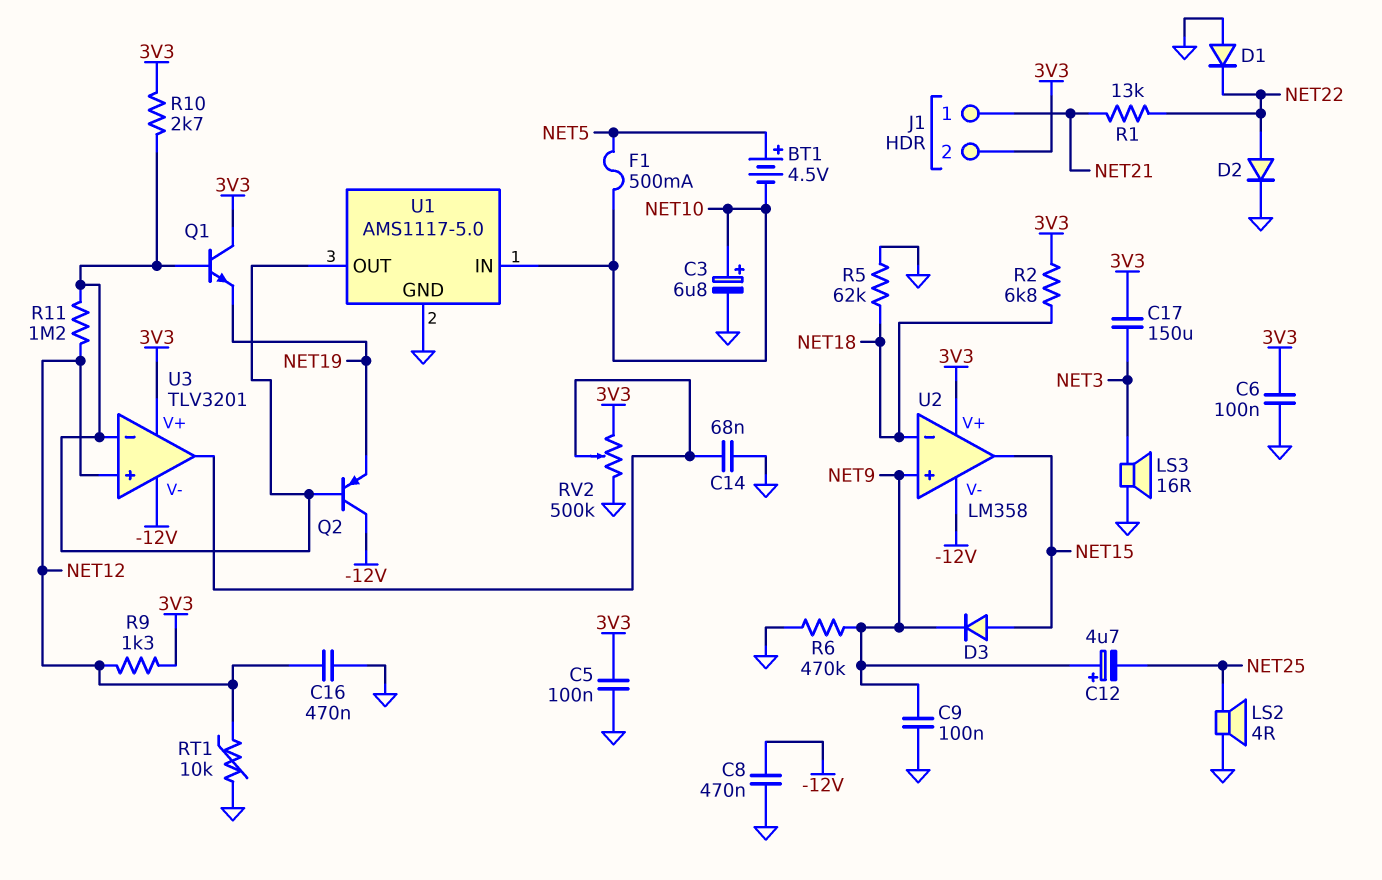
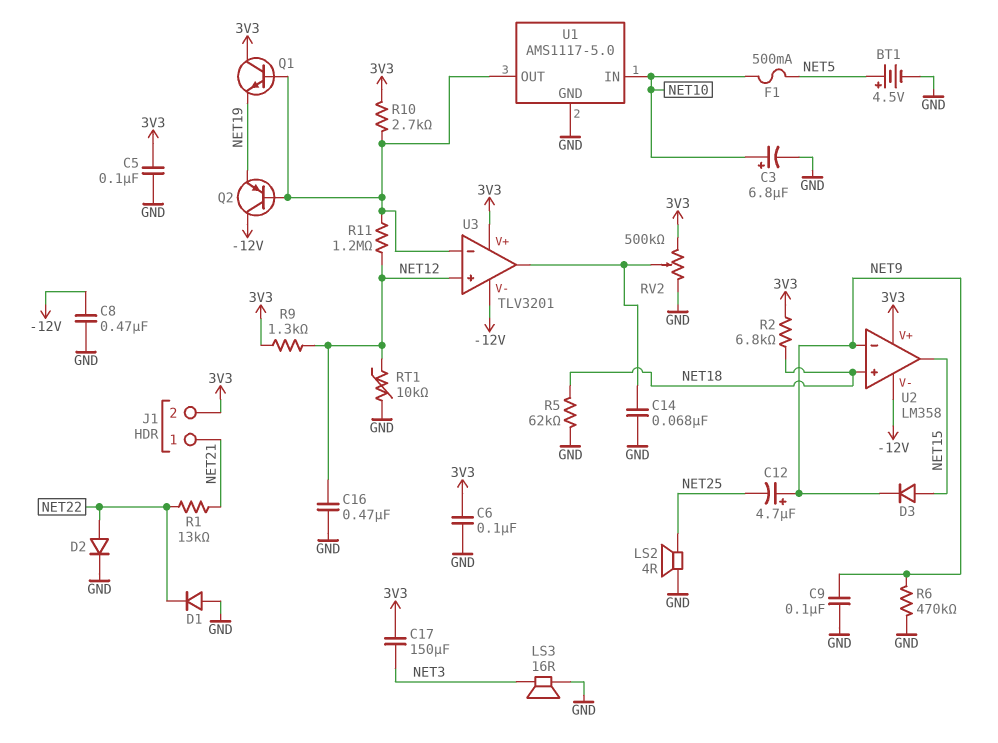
BT1: 4.5V (plus NET5, minus NET10) -> 4.5V (plus NET5, minus GND)
U2 pin in+: NET9 -> NET18
U2 pin in-: NET18 -> NET9

